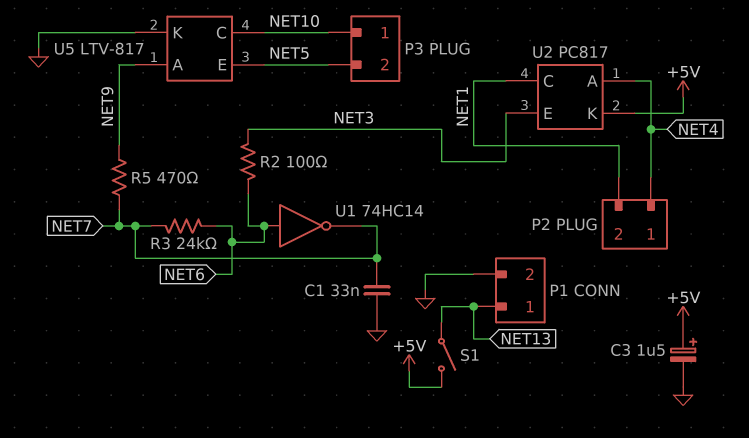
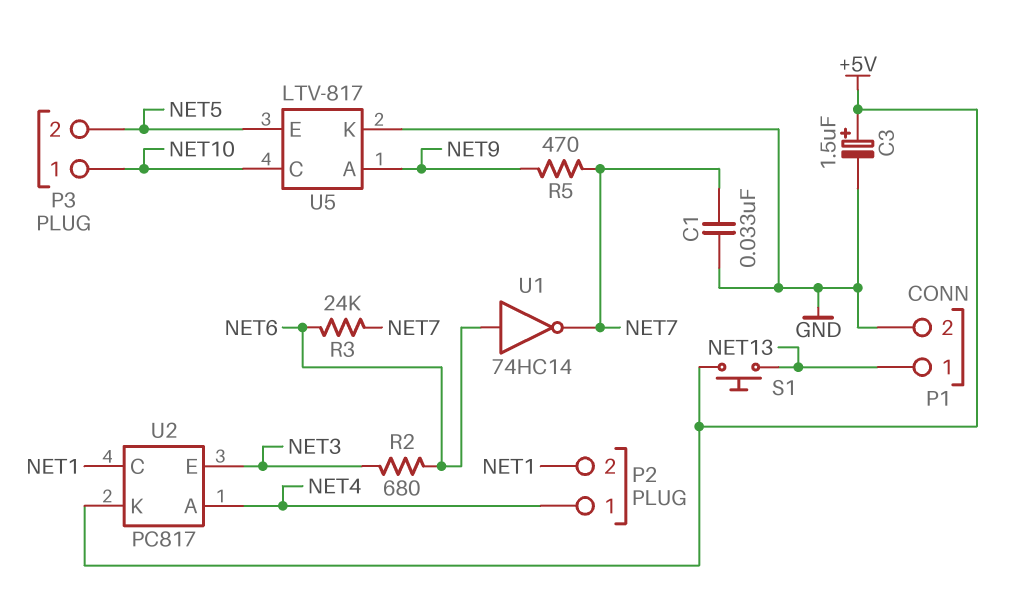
R2: 100 (NET3, NET6) -> 680 (NET3, NET6)
S1: switch (+5V, NET13) -> button (+5V, NET13)

